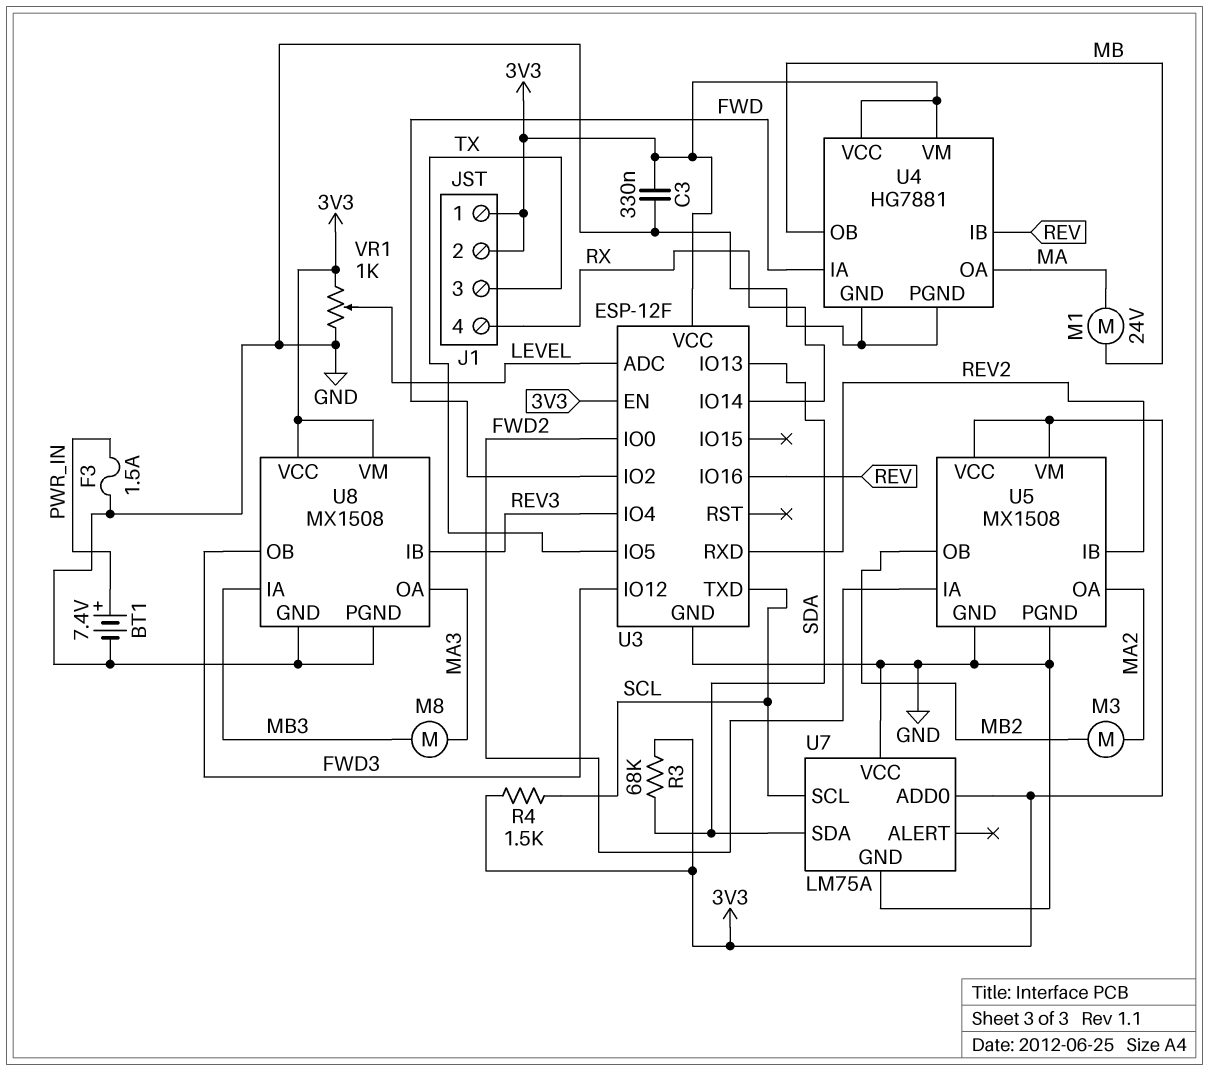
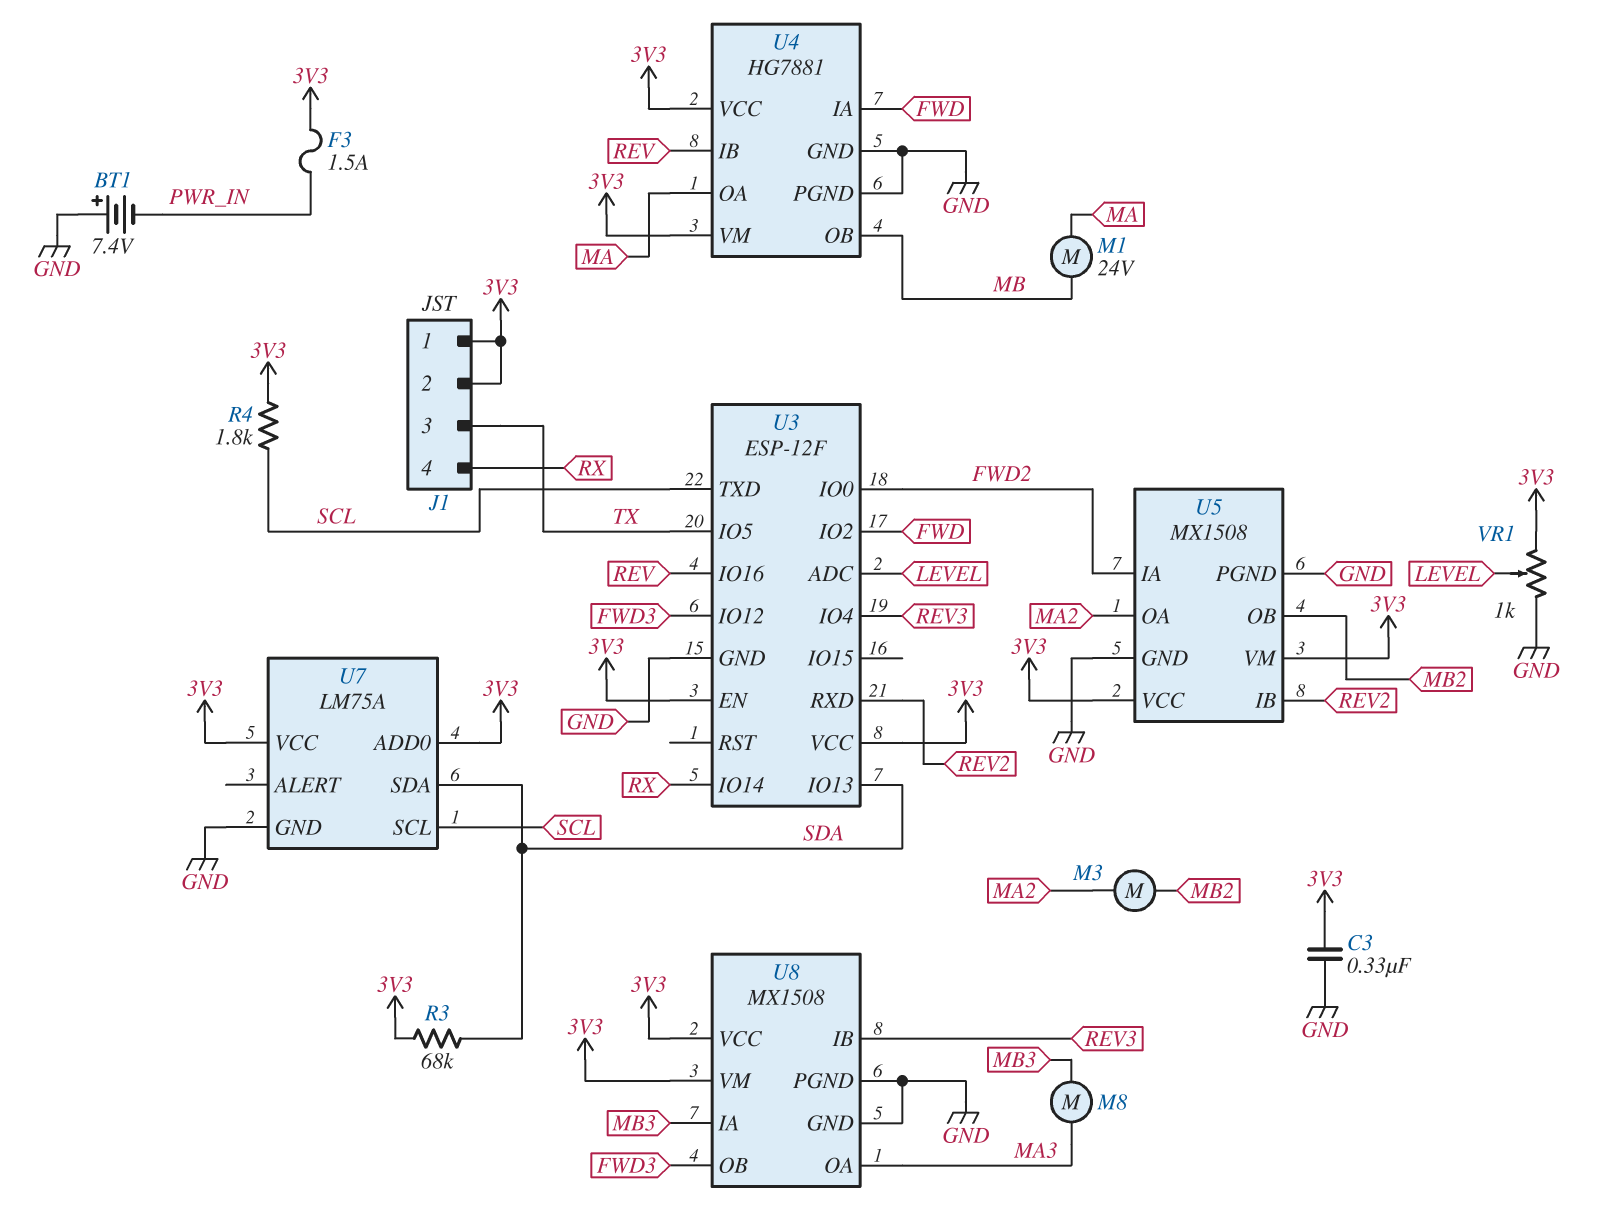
BT1: 7.4V (plus PWR_IN, minus GND) -> 7.4V (plus GND, minus PWR_IN)
F3: 1.5A (GND, PWR_IN) -> 1.5A (3V3, PWR_IN)
R4: 1.5k (3V3, SCL) -> 1.8k (3V3, SCL)
U7 pin VCC: GND -> 3V3

